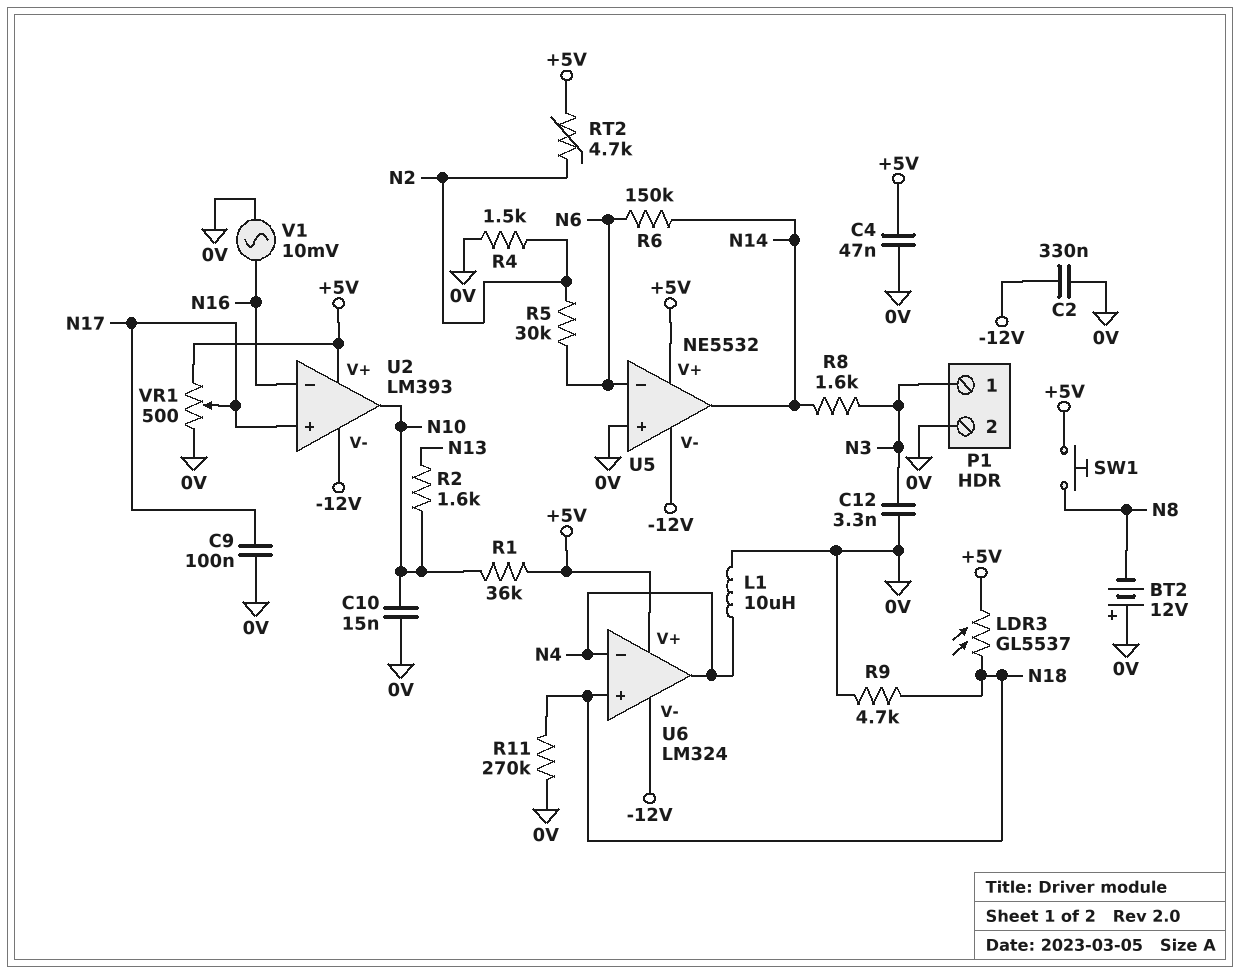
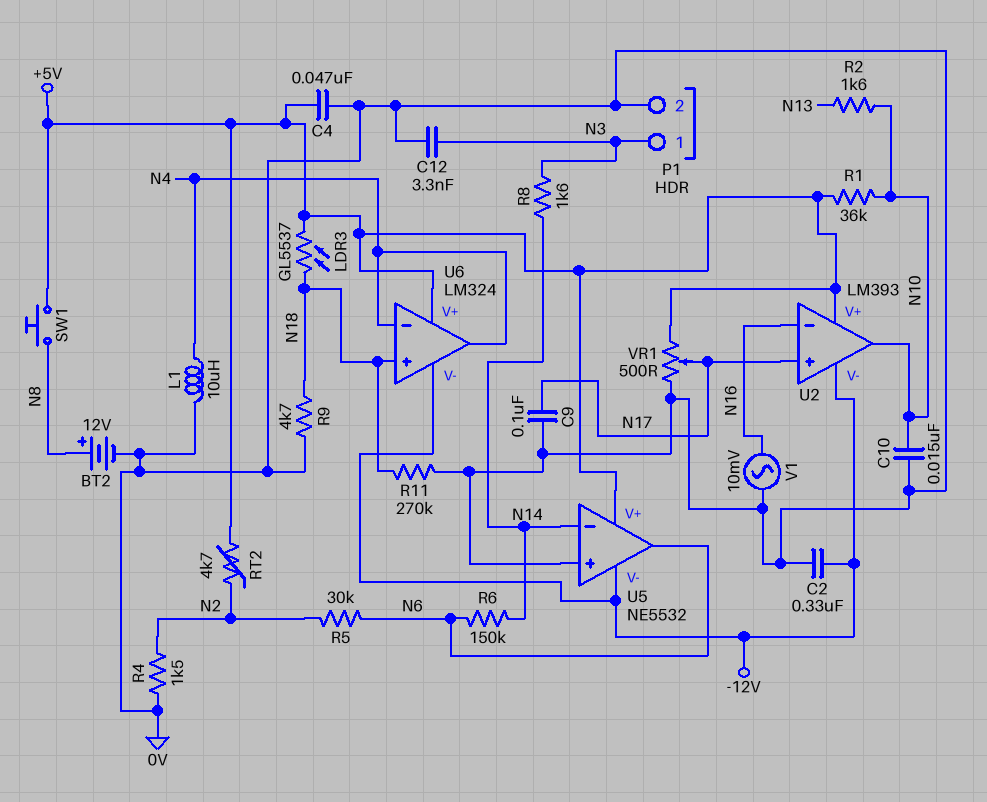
BT2: 12V (plus 0V, minus N8) -> 12V (plus N8, minus 0V)
U5 pin in-: N6 -> N14
U5 pin out: N14 -> N6

